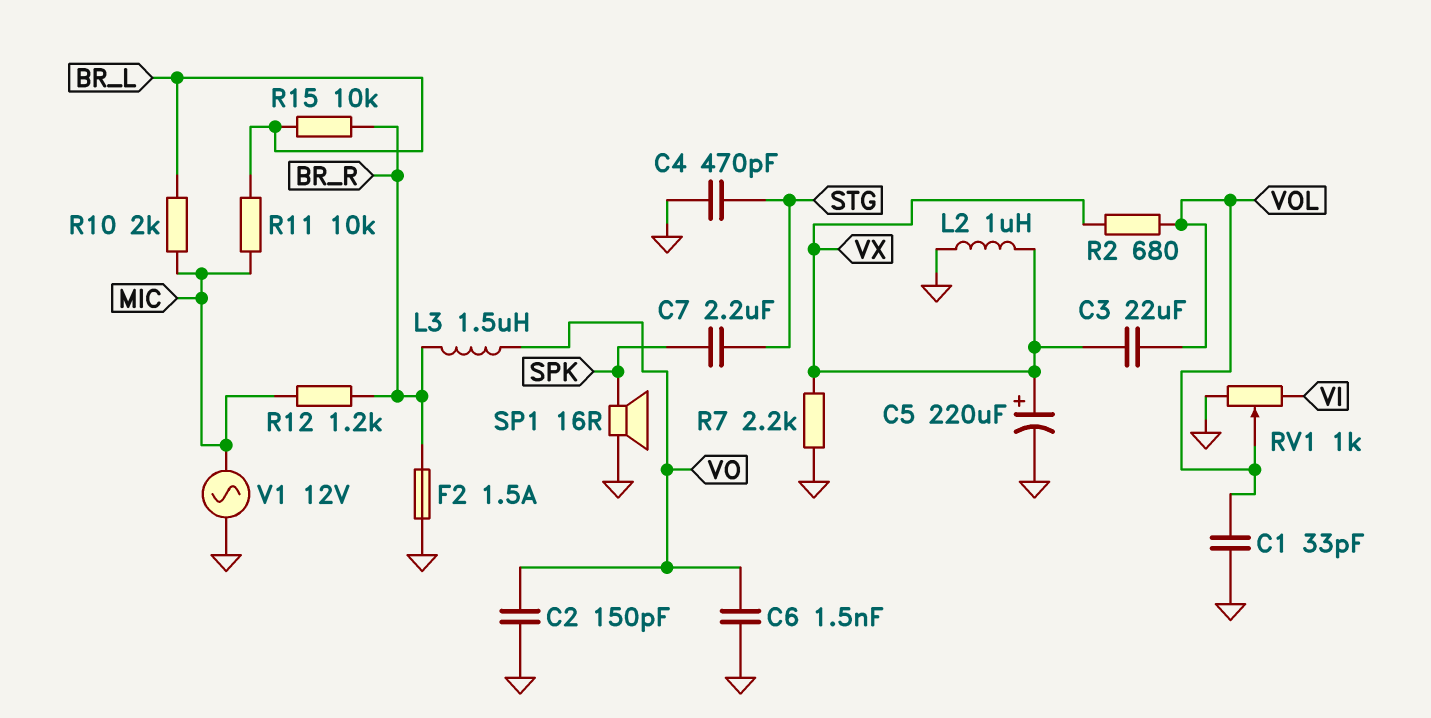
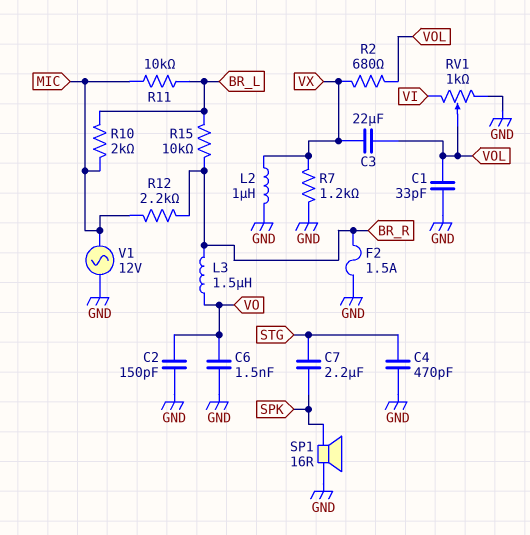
C5: 220uF (plus VX, minus GND) -> none
R7: 2.2k (GND, VX) -> 1.2k (GND, VX)
R12: 1.2k (BR_R, MIC) -> 2.2k (BR_R, MIC)

